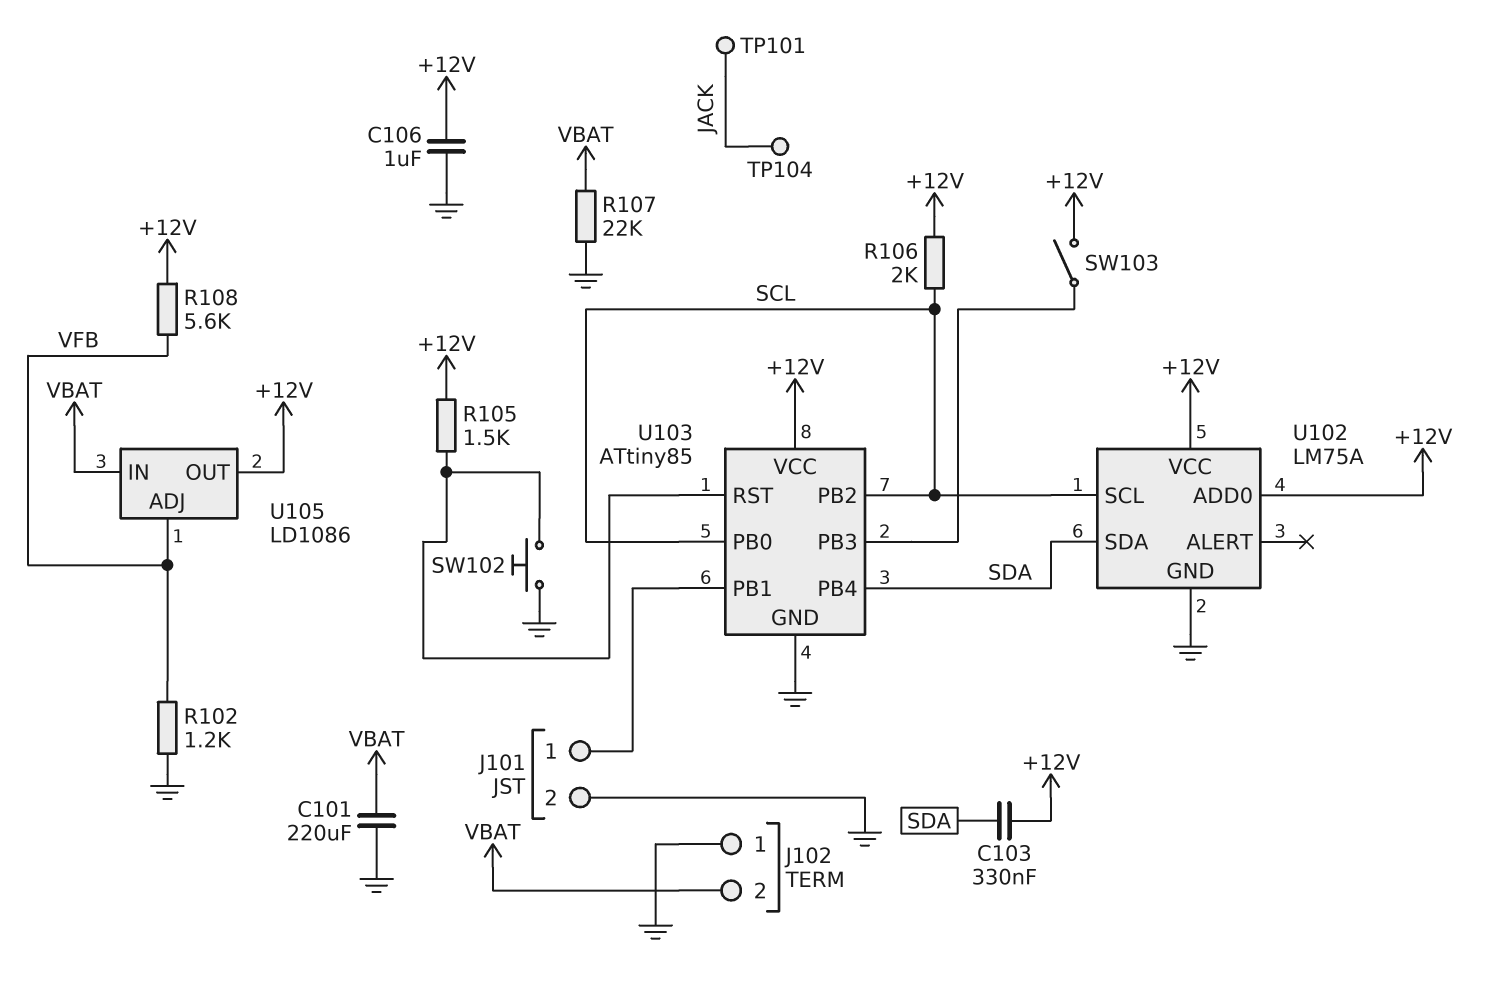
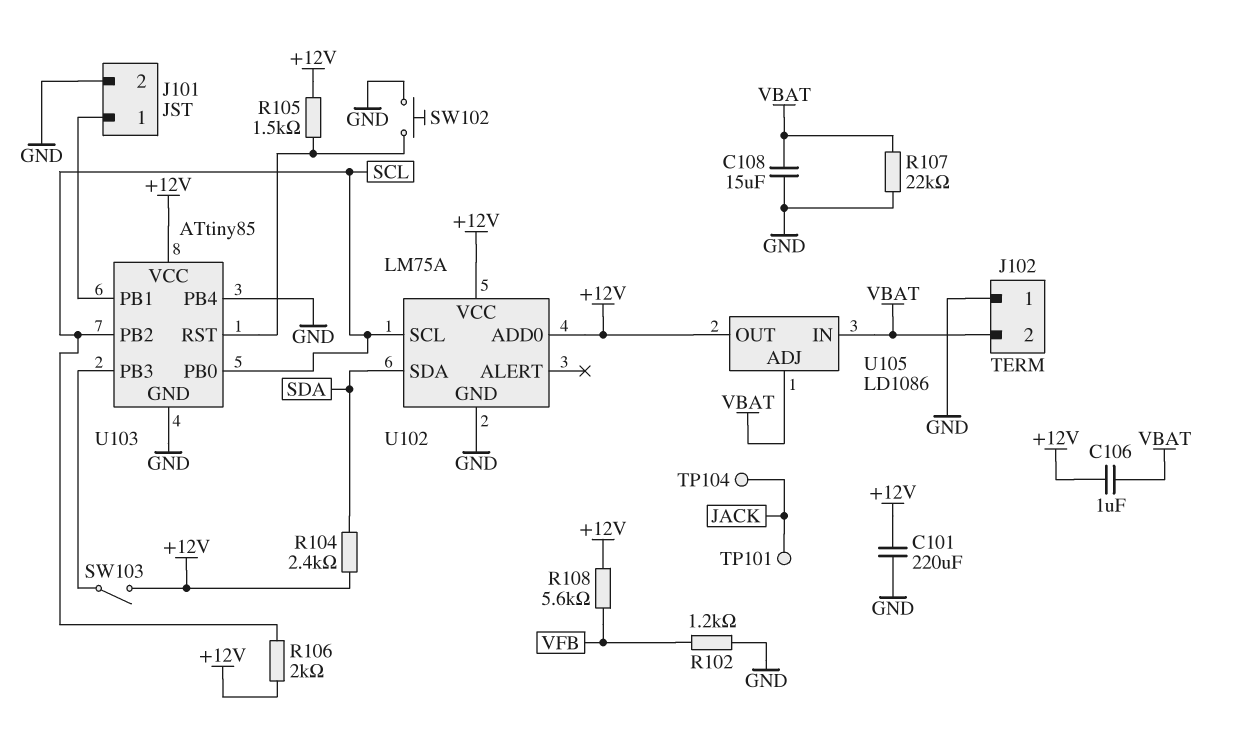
C101: 220uF (GND, VBAT) -> 220uF (+12V, GND)
C103: 330nF (+12V, SDA) -> none
C106: 1uF (+12V, GND) -> 1uF (+12V, VBAT)
C108: none -> 15uF (GND, VBAT)
R104: none -> 2.4k (+12V, SDA)
U103 pin PB4: SDA -> GND
U105 pin ADJ: VFB -> VBAT

